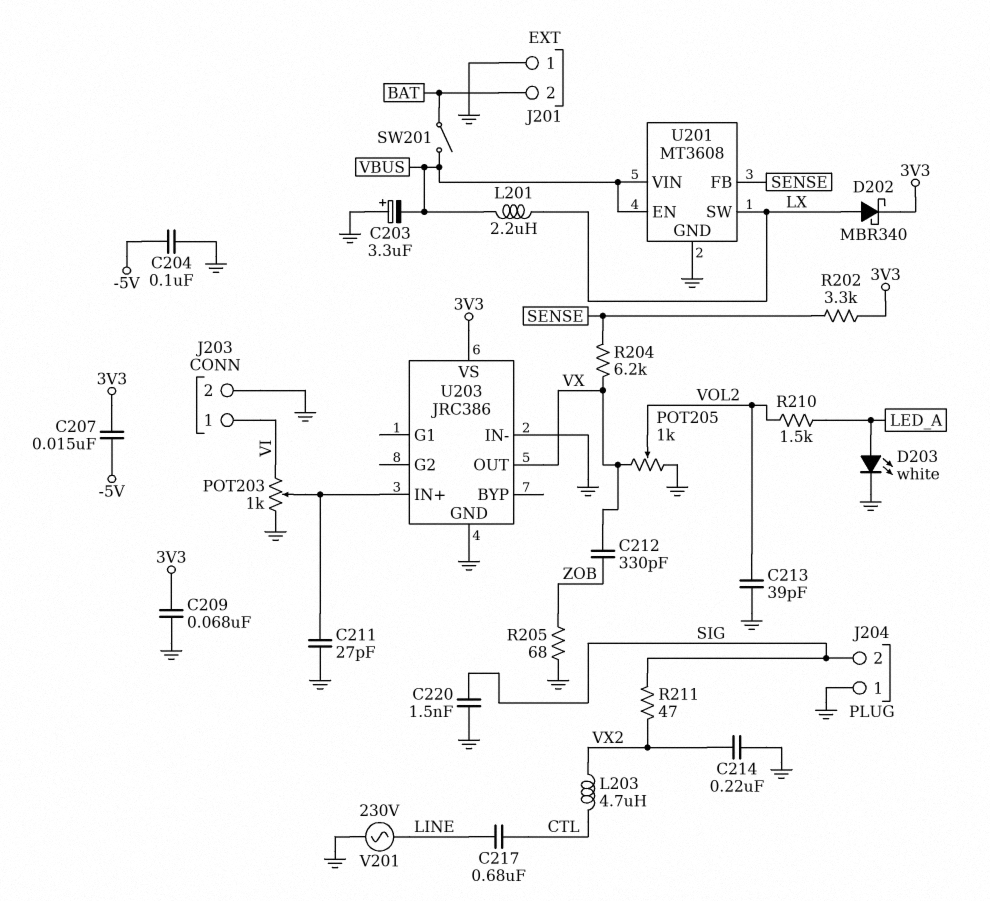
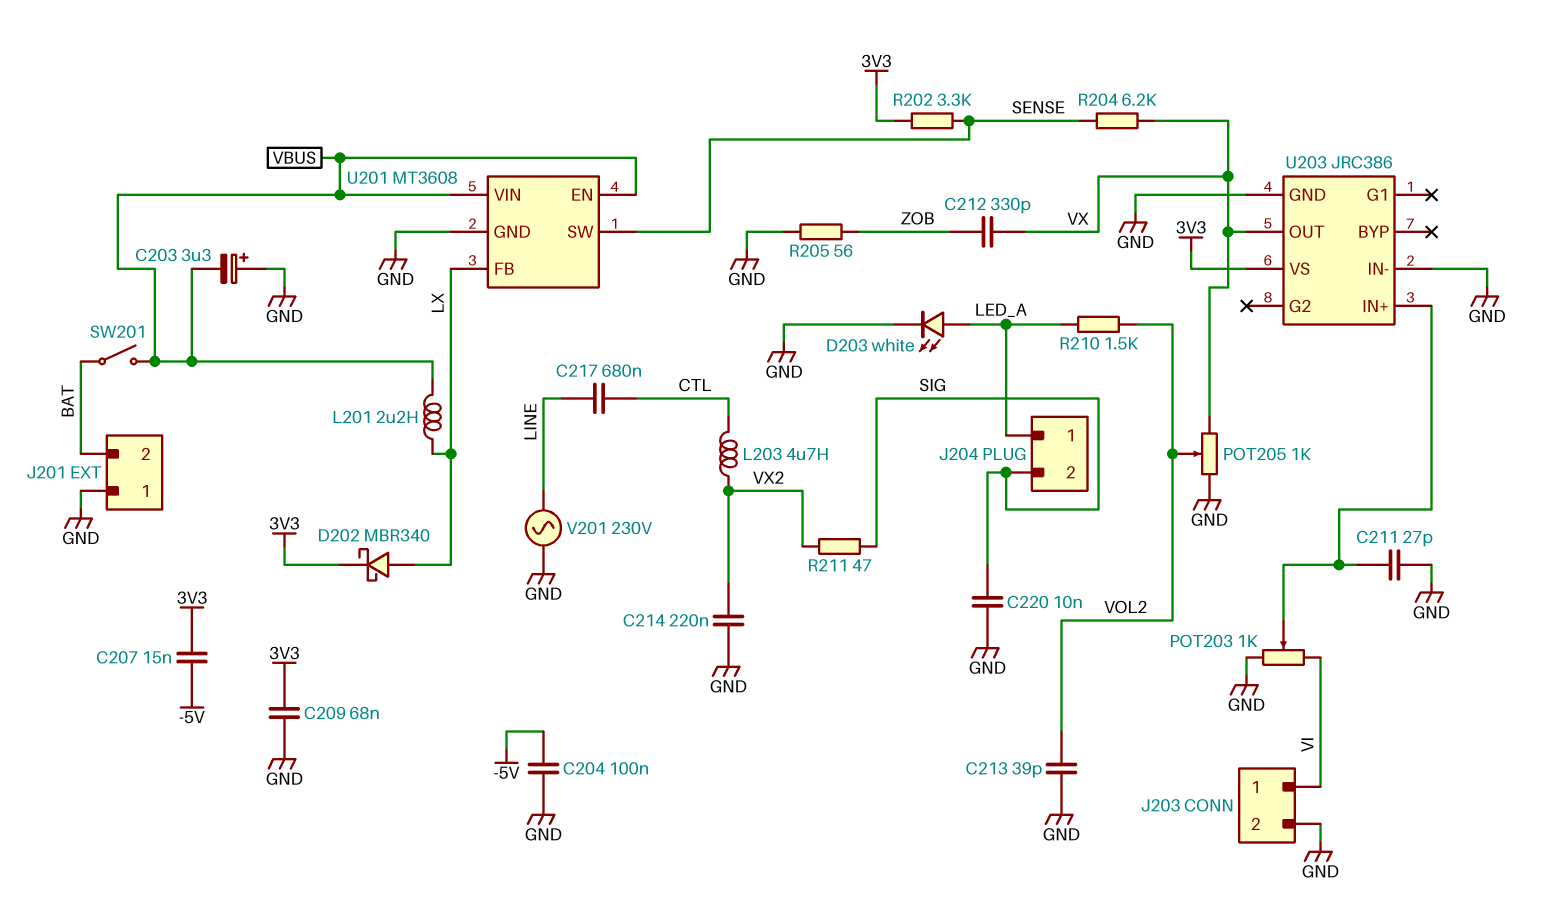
C220: 1.5nF (GND, SIG) -> 10nF (GND, SIG)
J204 pin 1: GND -> LED_A
R205: 68 (GND, ZOB) -> 56 (GND, ZOB)
U201 pin FB: SENSE -> LX
U201 pin SW: LX -> SENSE

